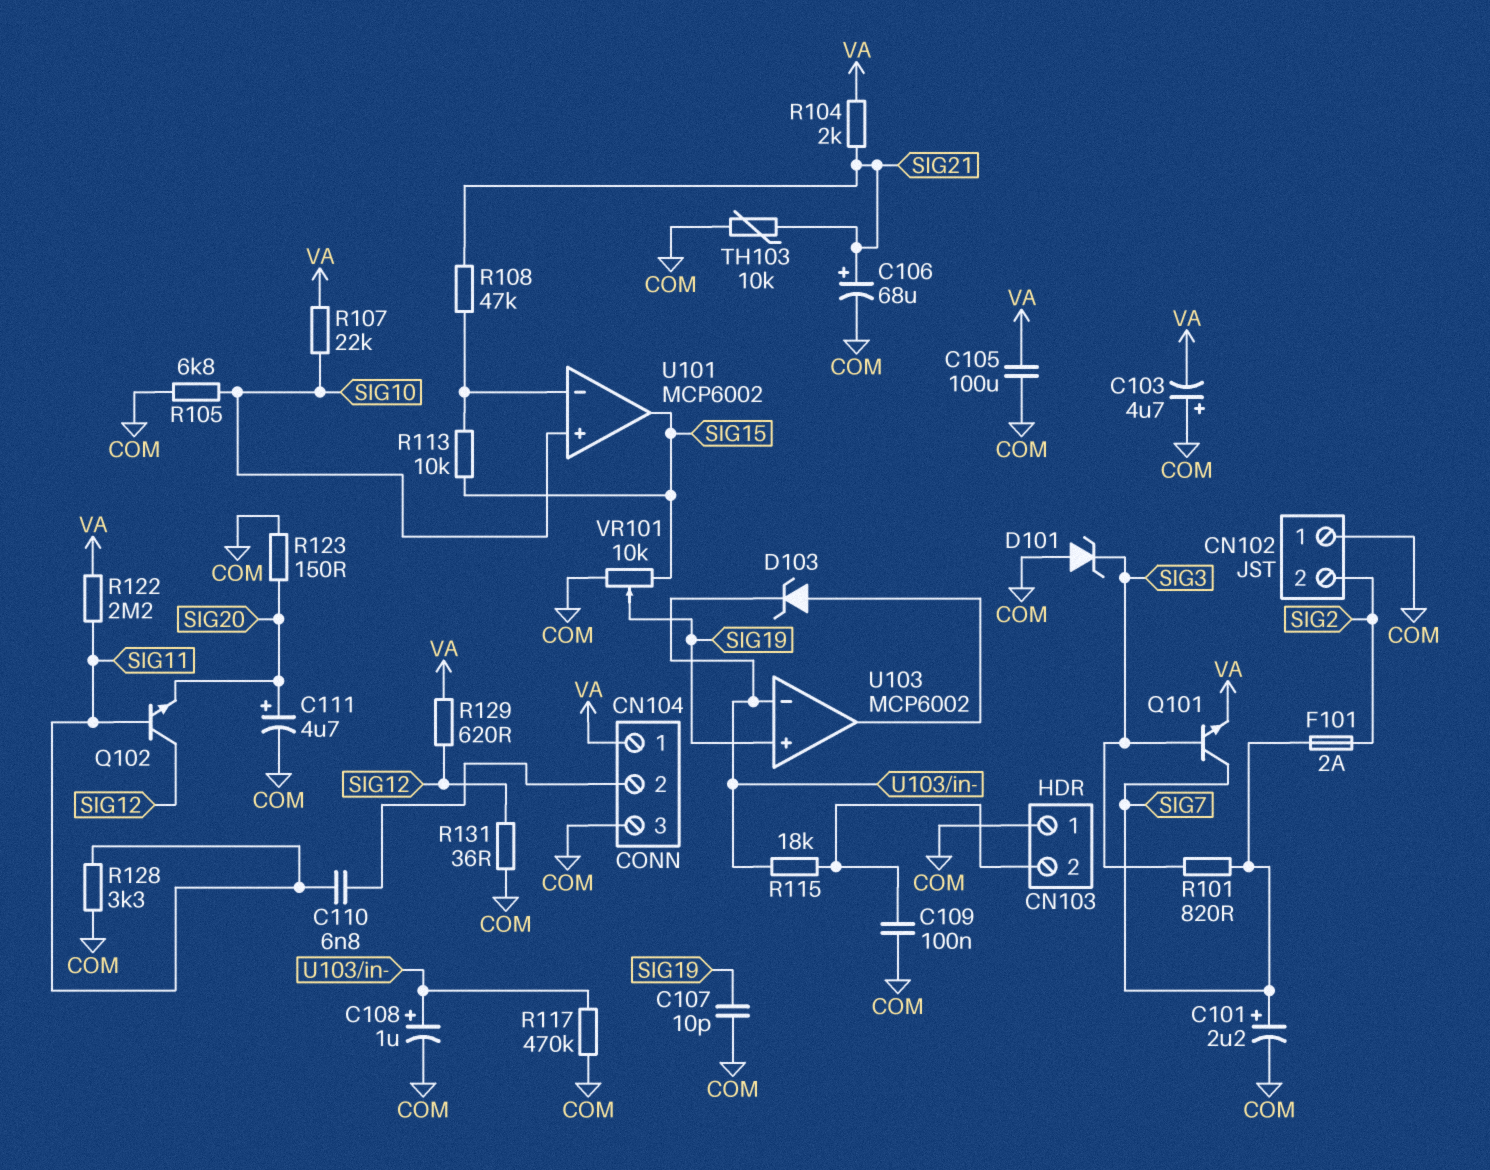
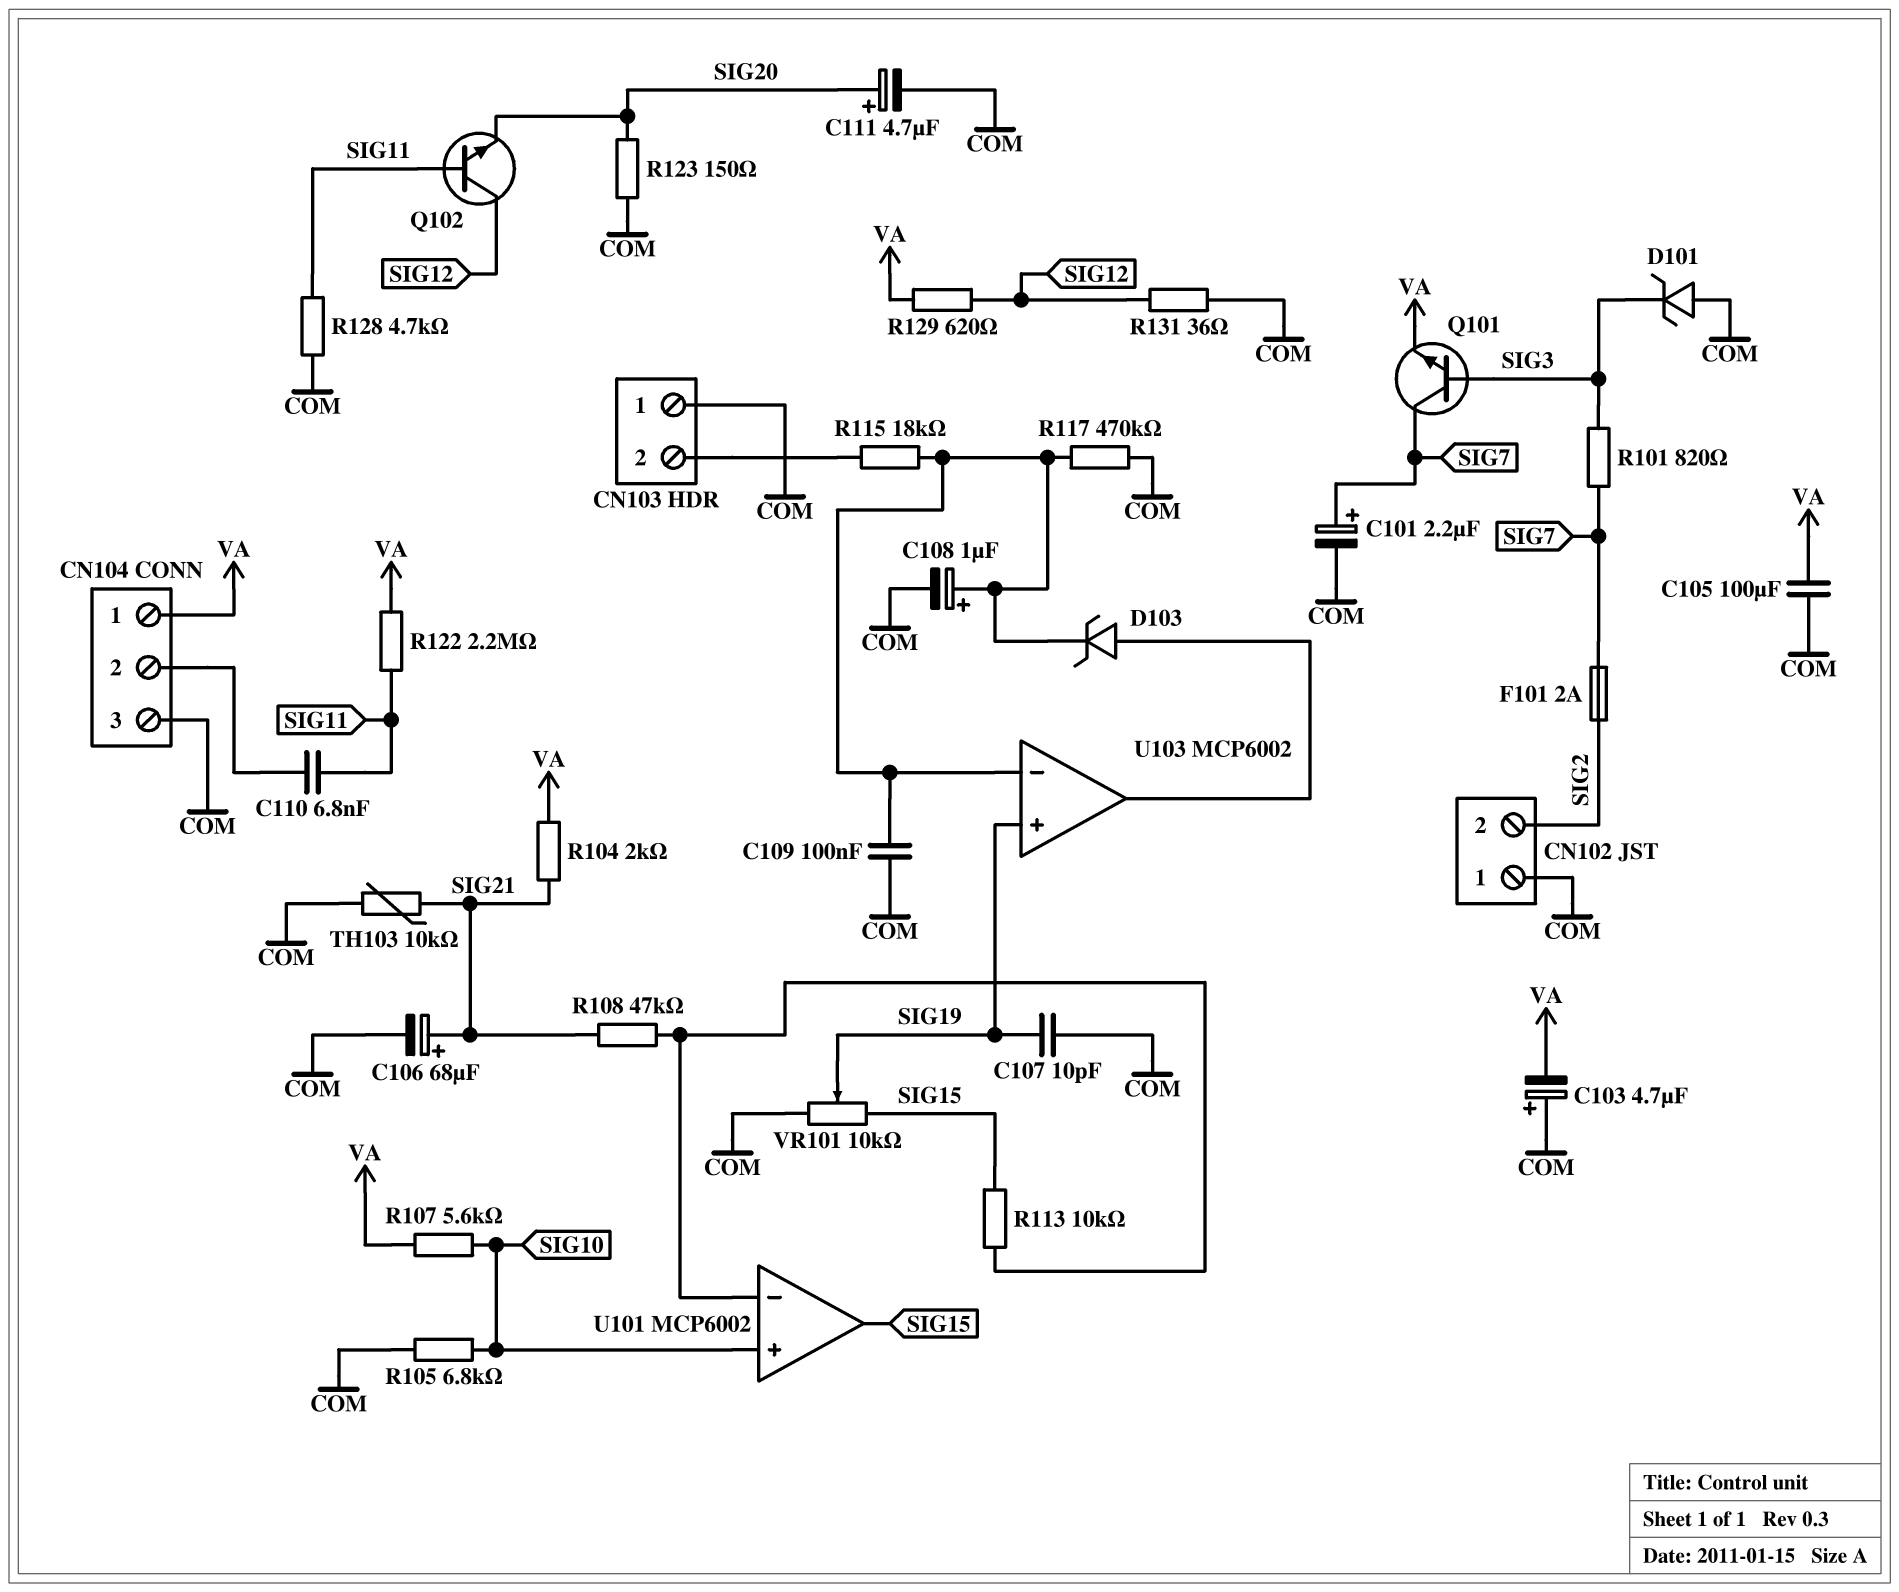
C109: 100nF (CN103/2, COM) -> 100nF (COM, U103/in-)
R107: 22k (SIG10, VA) -> 5.6k (SIG10, VA)
R128: 3.3k (COM, SIG11) -> 4.7k (COM, SIG11)

